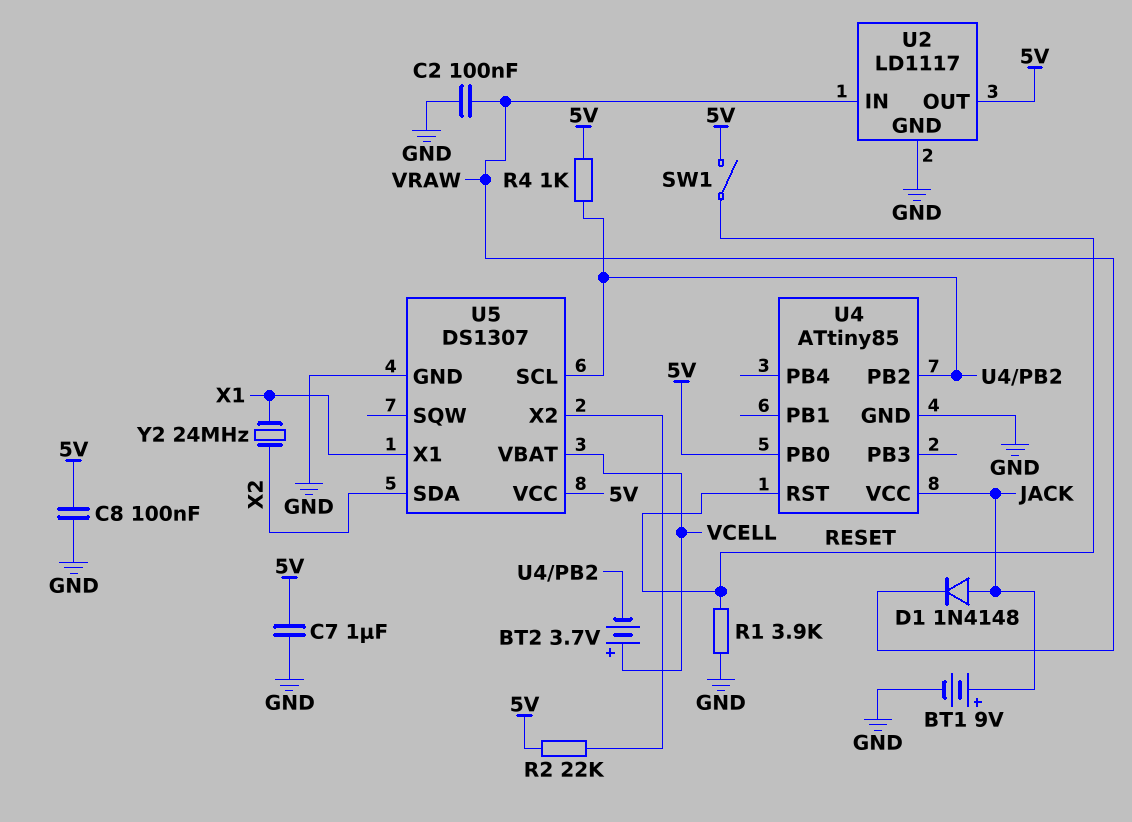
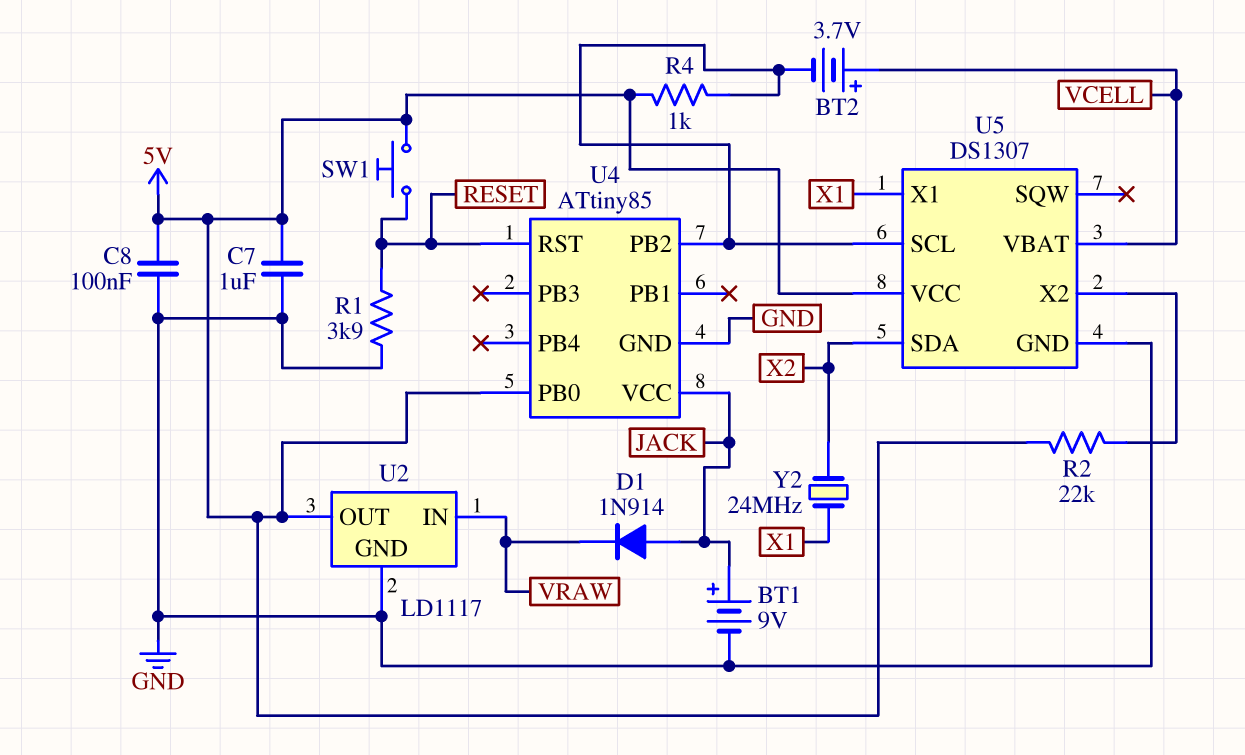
C2: 100nF (GND, VRAW) -> none
D1: diode 1N4148 (A JACK, K VRAW) -> diode 1N914 (A JACK, K VRAW)
SW1: switch (5V, RESET) -> button (5V, RESET)

